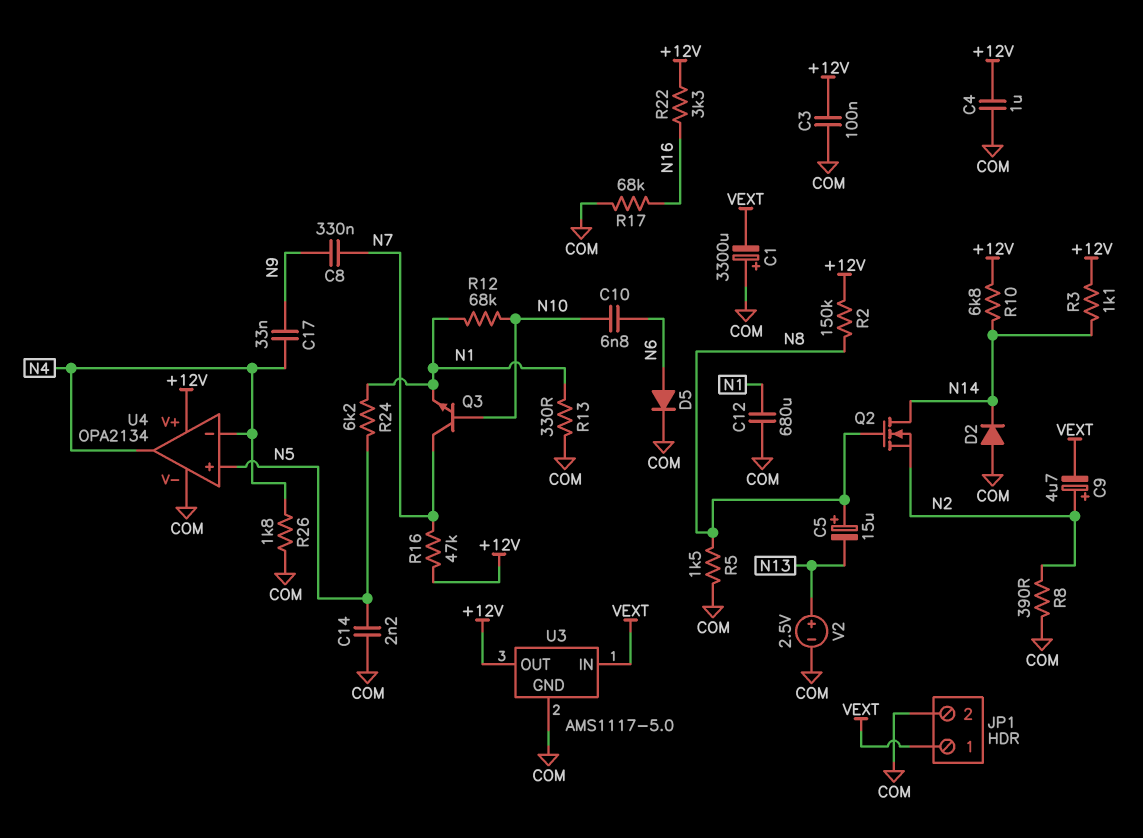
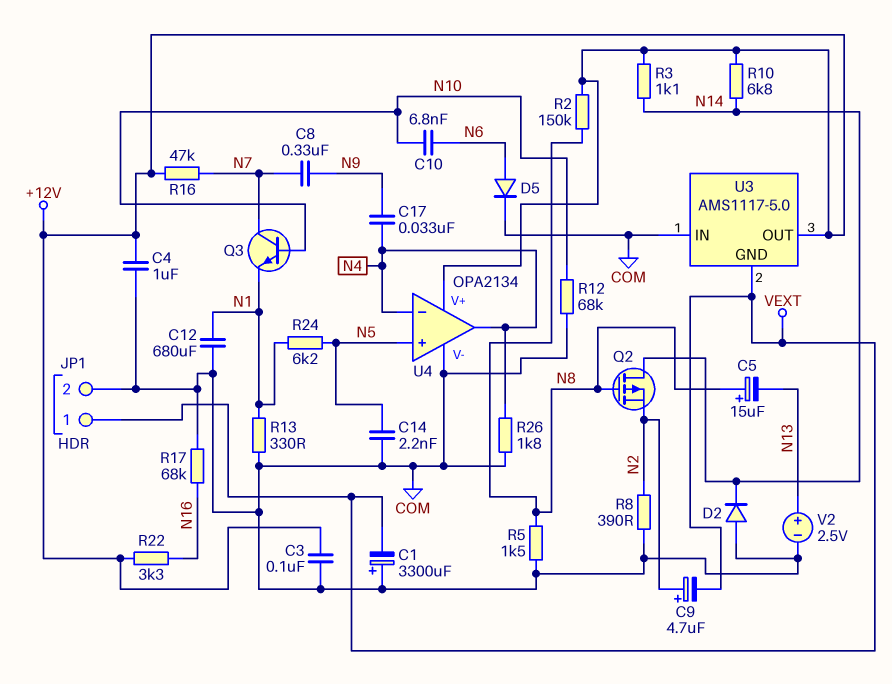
Q2: NMOS (G N8, D N14, S N2) -> PMOS (G N8, D N14, S N2)
R12: 68k (N1, N10) -> 68k (COM, N10)
U3 pin GND: COM -> VEXT
U3 pin IN: VEXT -> COM

